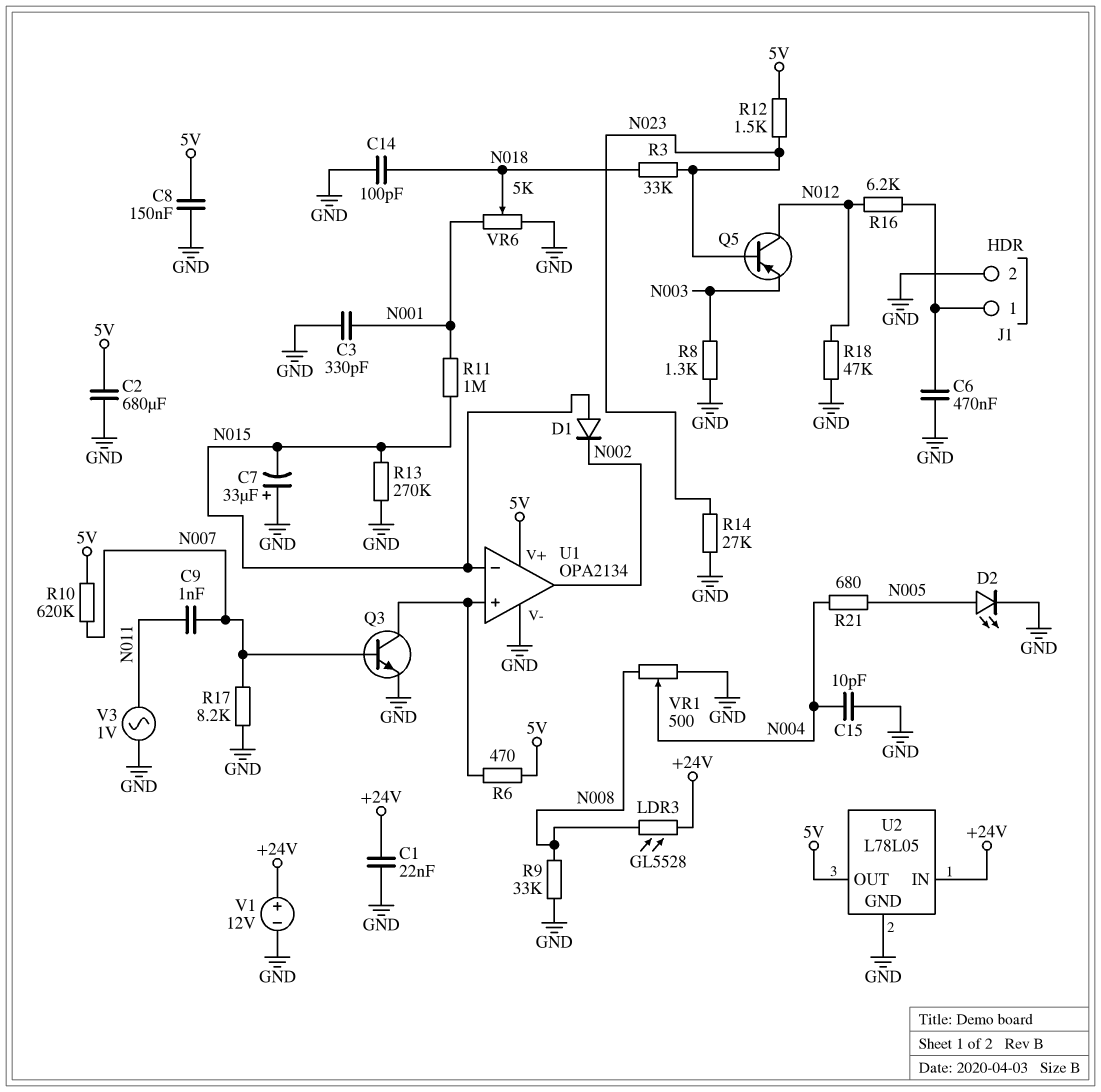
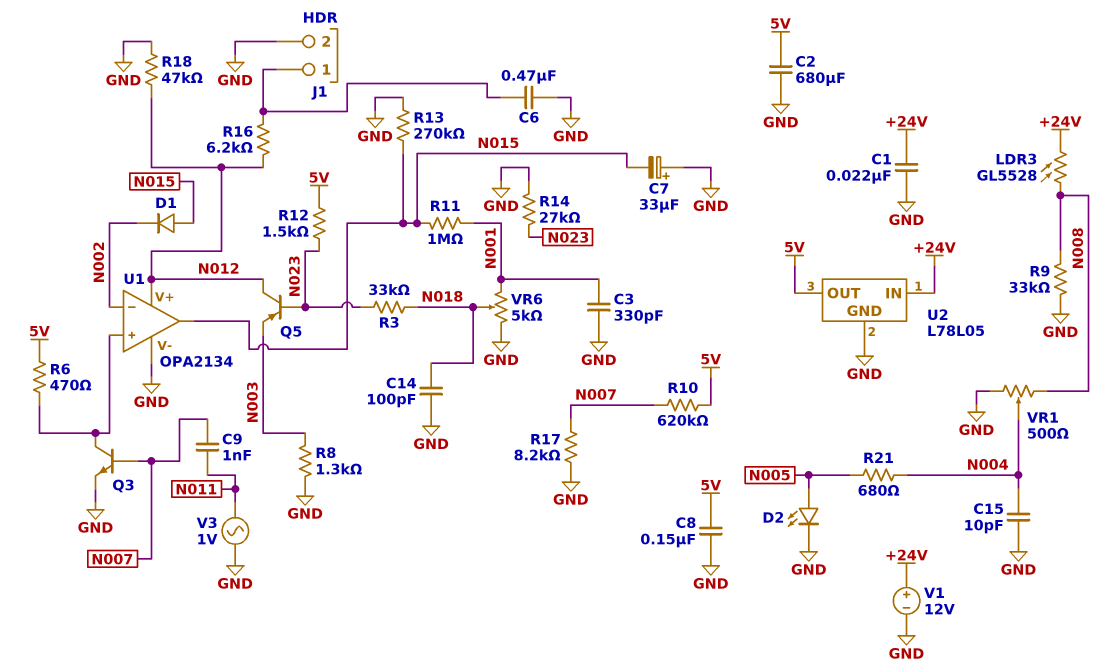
U1 pin V+: 5V -> N012
U1 pin in-: N015 -> N002
U1 pin out: N002 -> N015

